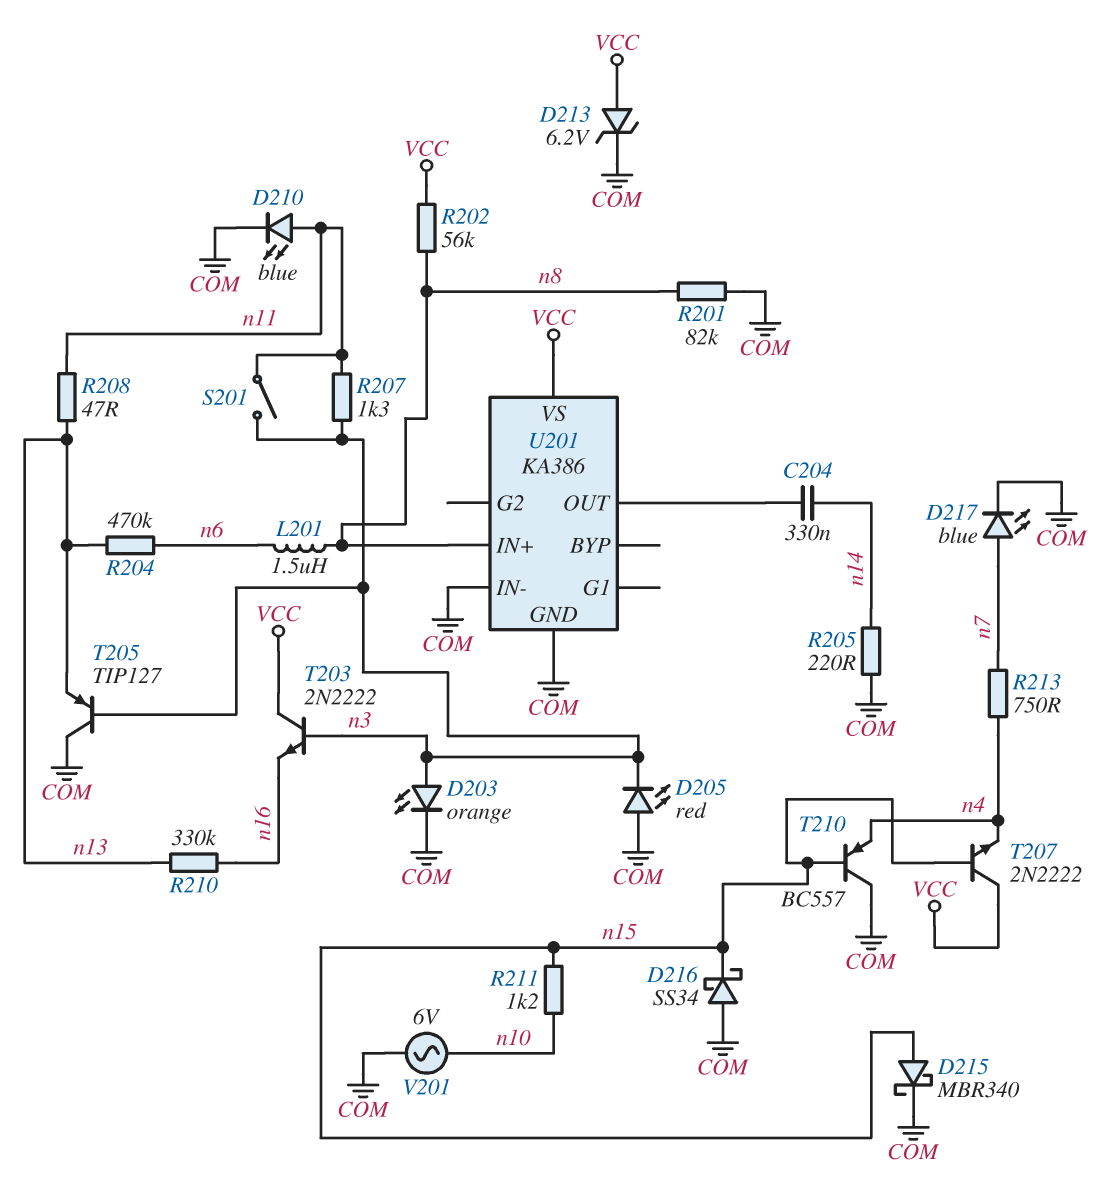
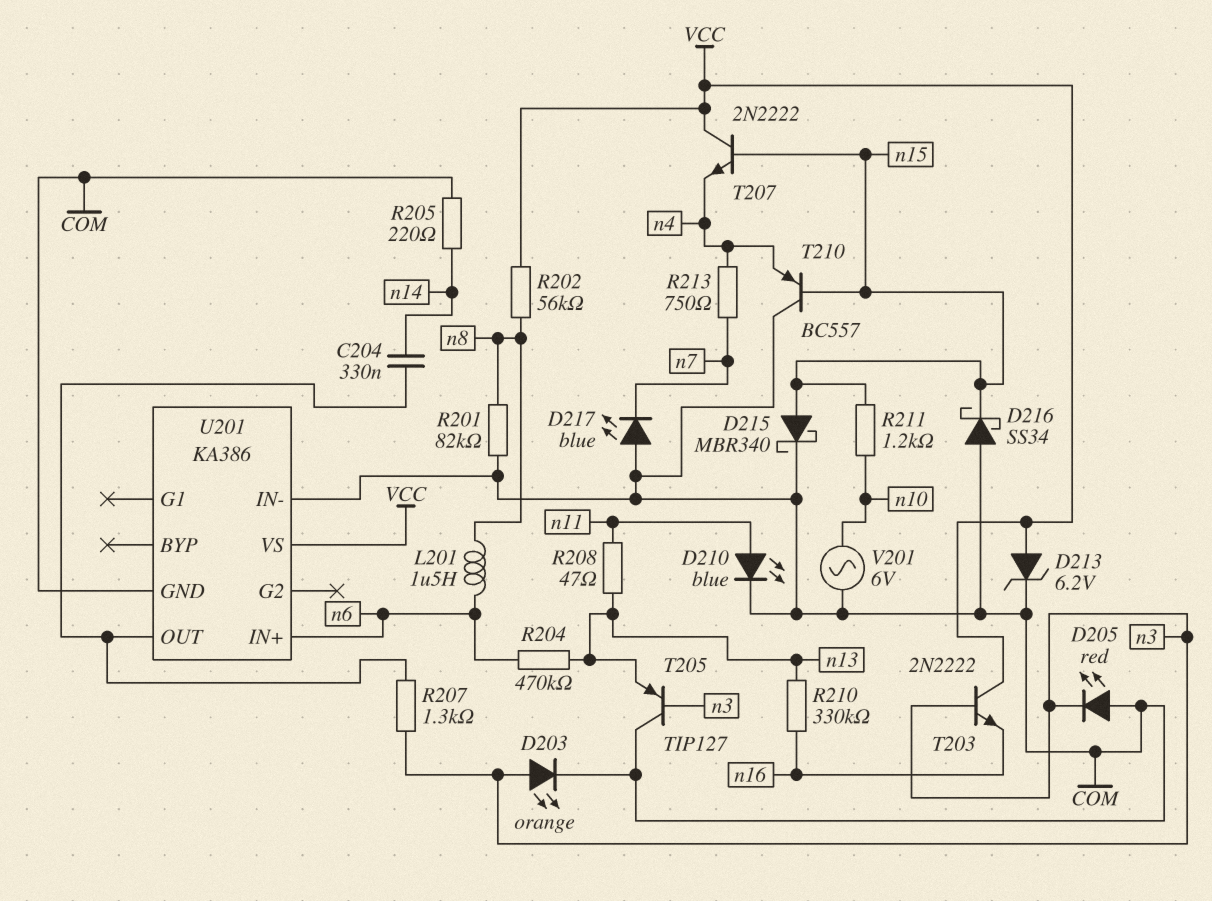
D217: LED blue (A n7, K COM) -> LED blue (A COM, K n7)
R207: 1.3k (n3, n11) -> 1.3k (U201/OUT, n3)
S201: switch (n3, n11) -> none
U201 pin IN+: n8 -> n6

